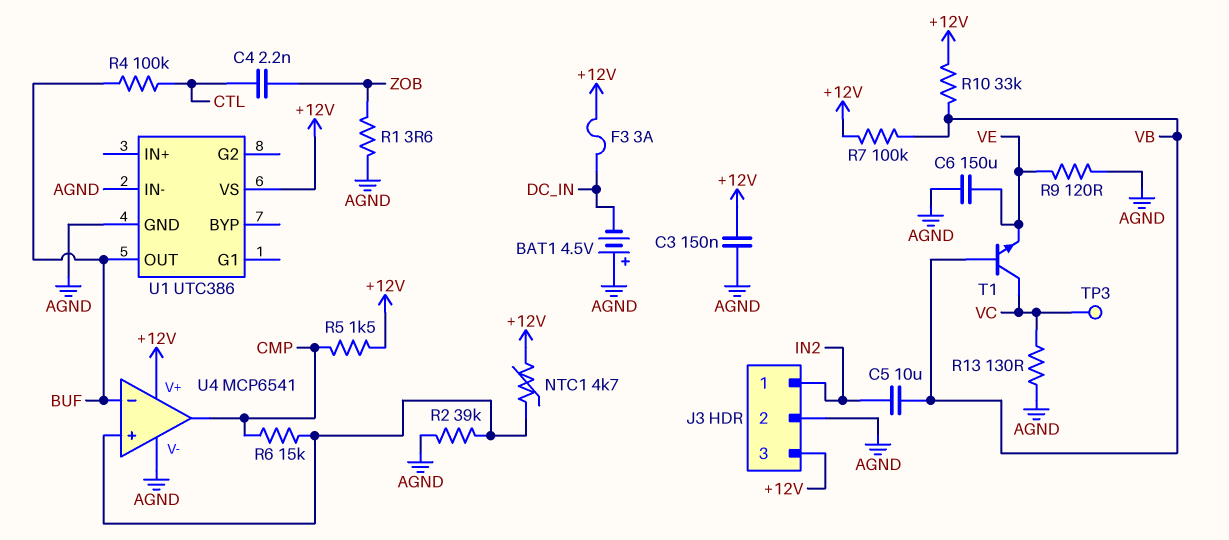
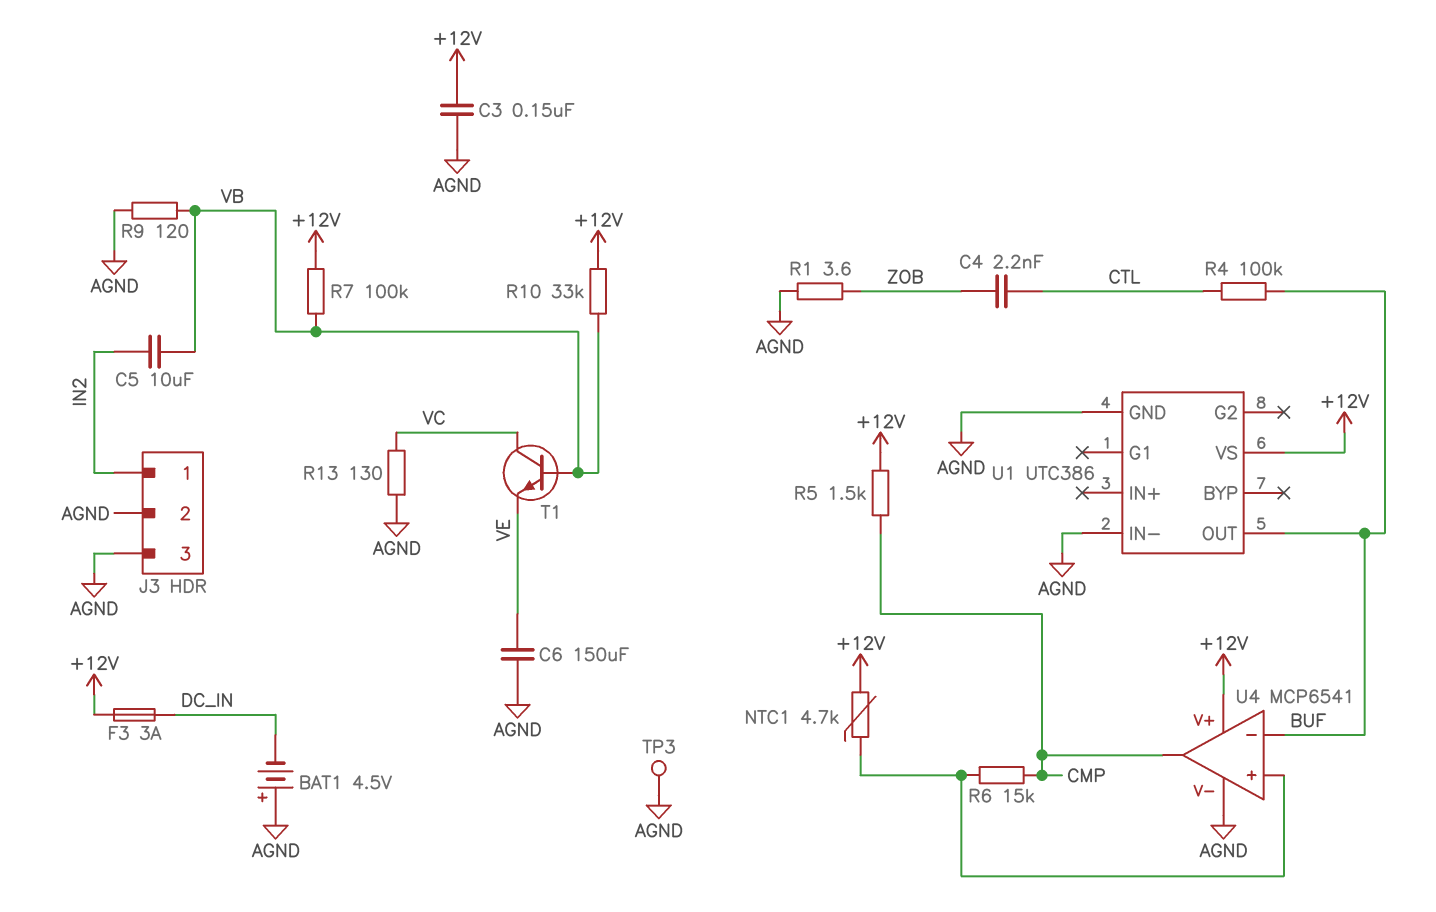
J3 pin 3: +12V -> AGND
R2: 39k (AGND, U4/in+) -> none
R9: 120 (AGND, VE) -> 120 (AGND, VB)
TP3: test point (VC) -> test point (AGND)

